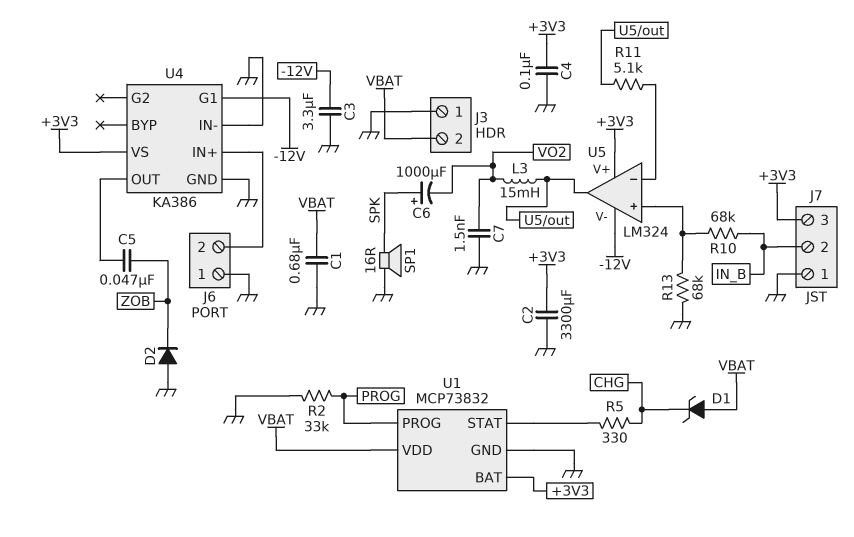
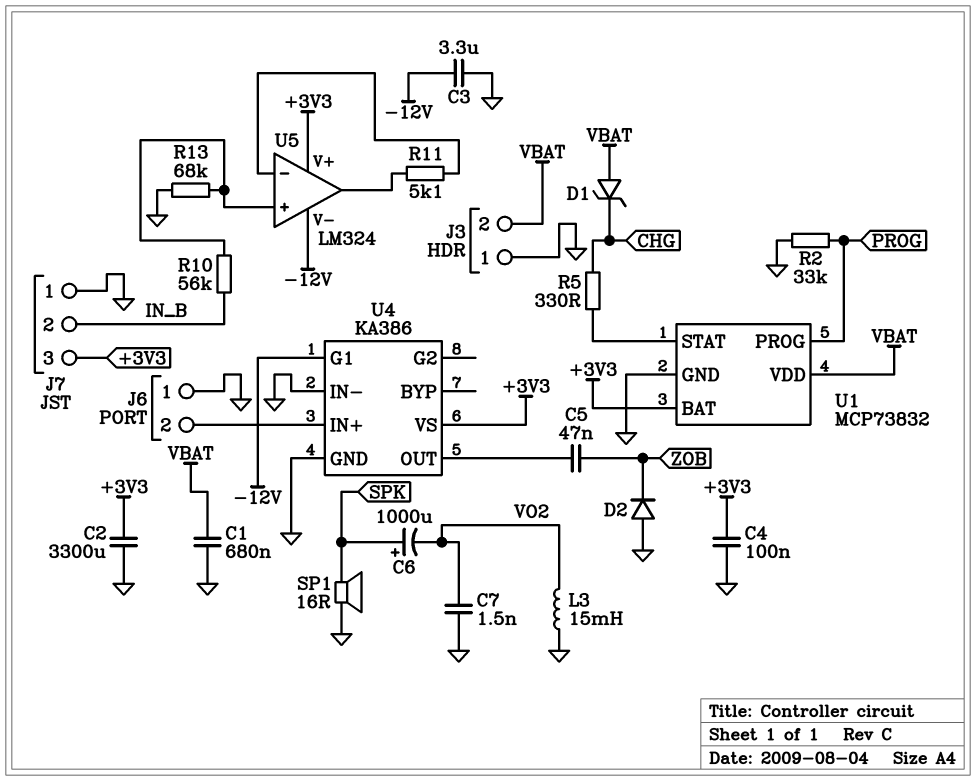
L3: 15mH (U5/out, VO2) -> 15mH (GND, VO2)
R10: 68k (IN_B, U5/in+) -> 56k (IN_B, U5/in+)

